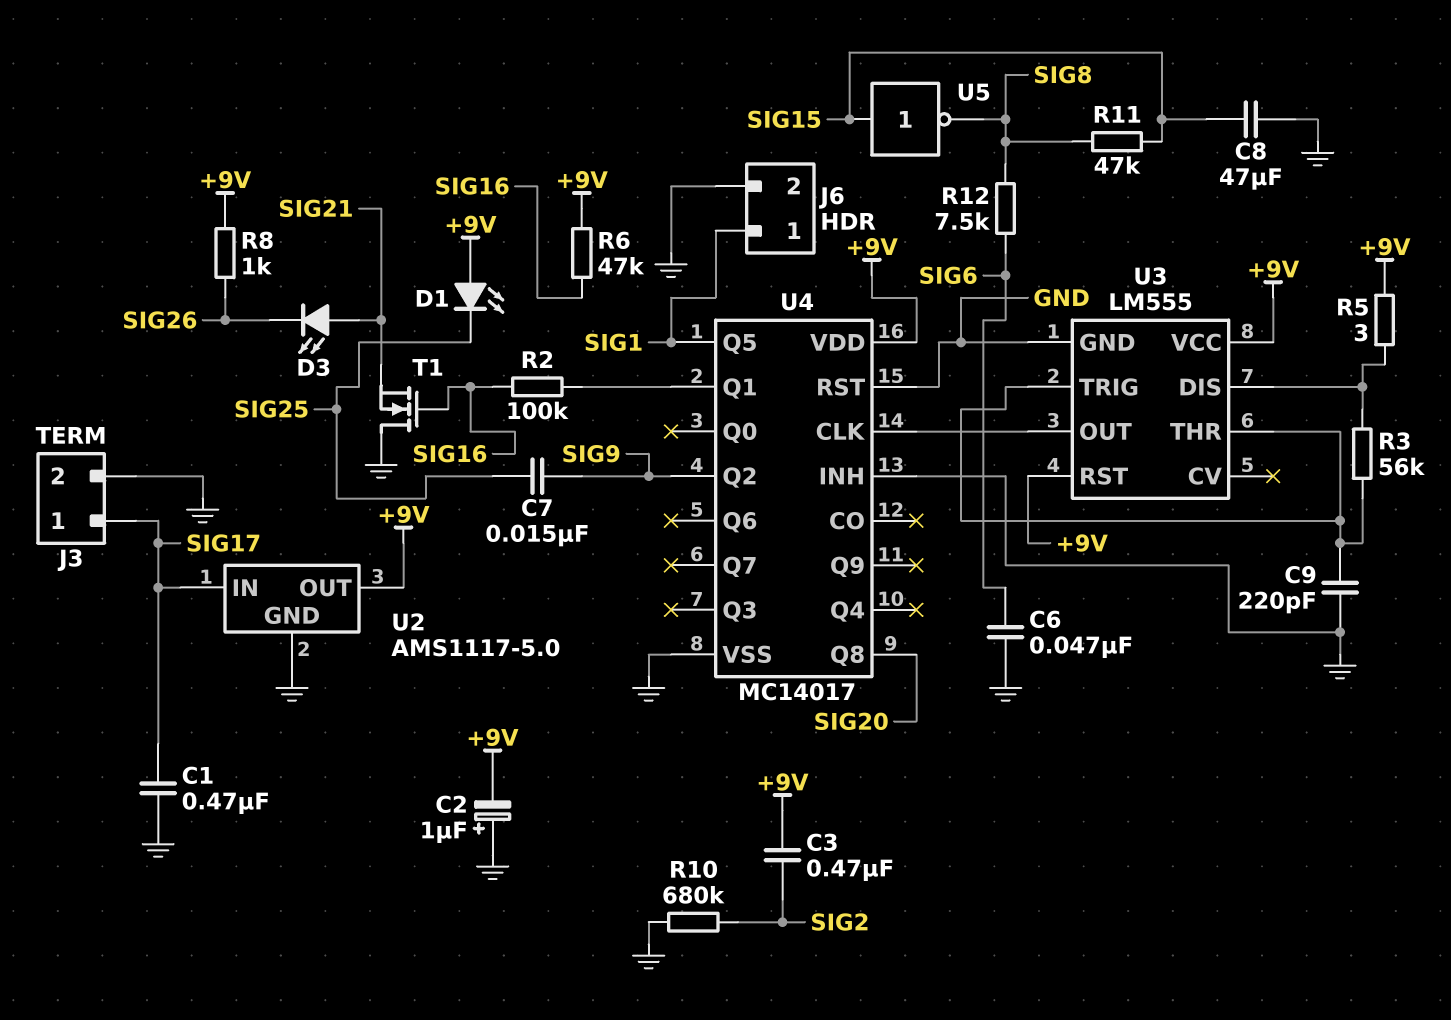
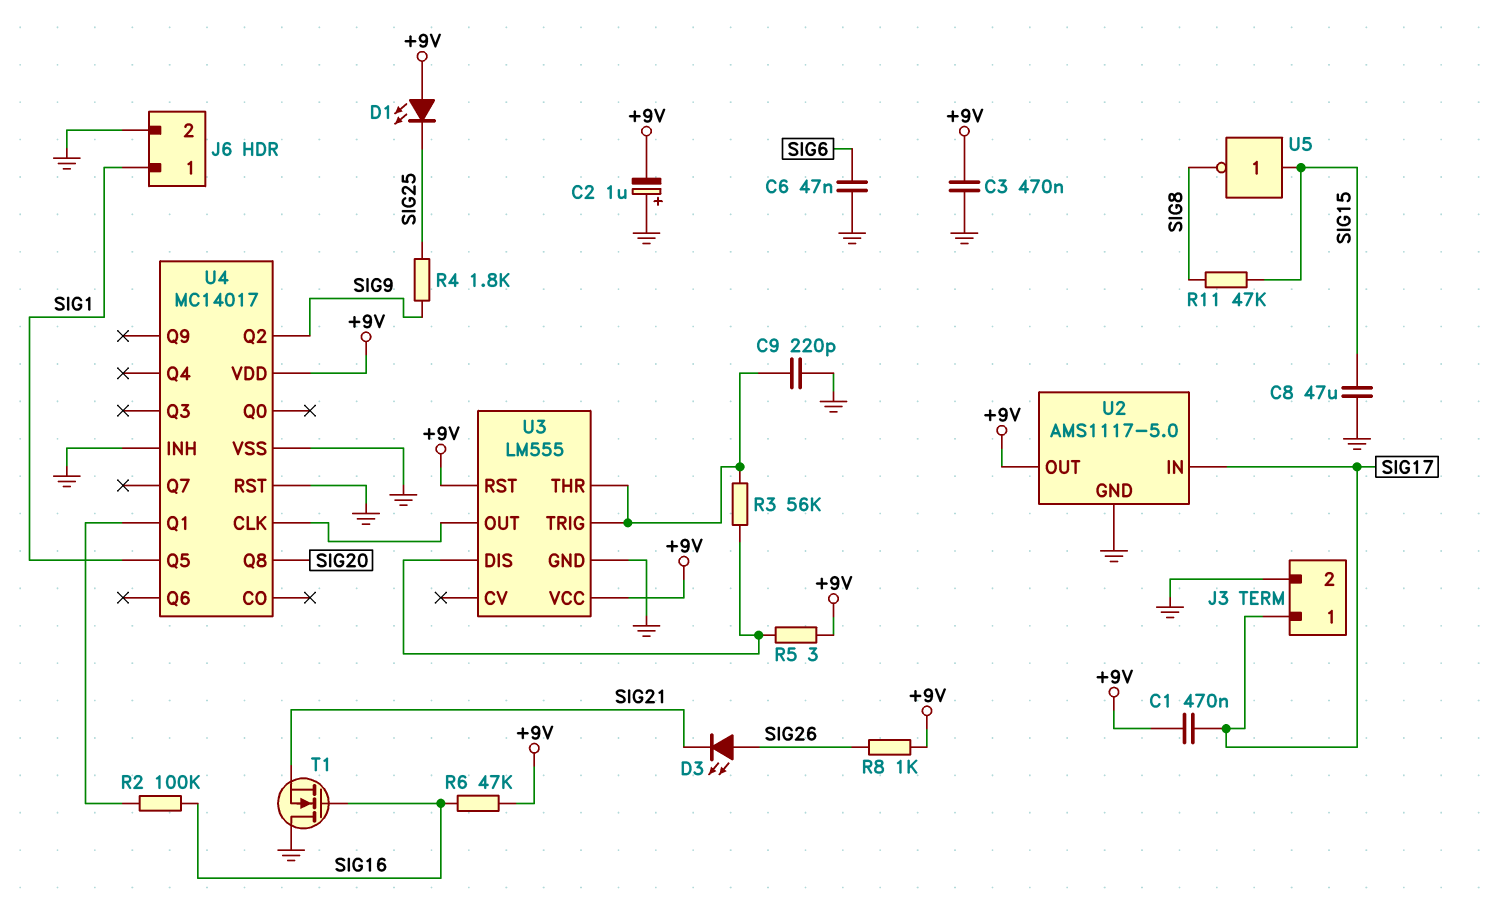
C1: 470nF (GND, SIG17) -> 470nF (+9V, SIG17)
C3: 470nF (+9V, SIG2) -> 470nF (+9V, GND)
C7: 15nF (SIG9, SIG25) -> none
D3: LED (A SIG21, K SIG26) -> LED (A SIG26, K SIG21)
R4: none -> 1.8k (SIG9, SIG25)
R10: 680k (GND, SIG2) -> none
R12: 7.5k (SIG6, SIG8) -> none

